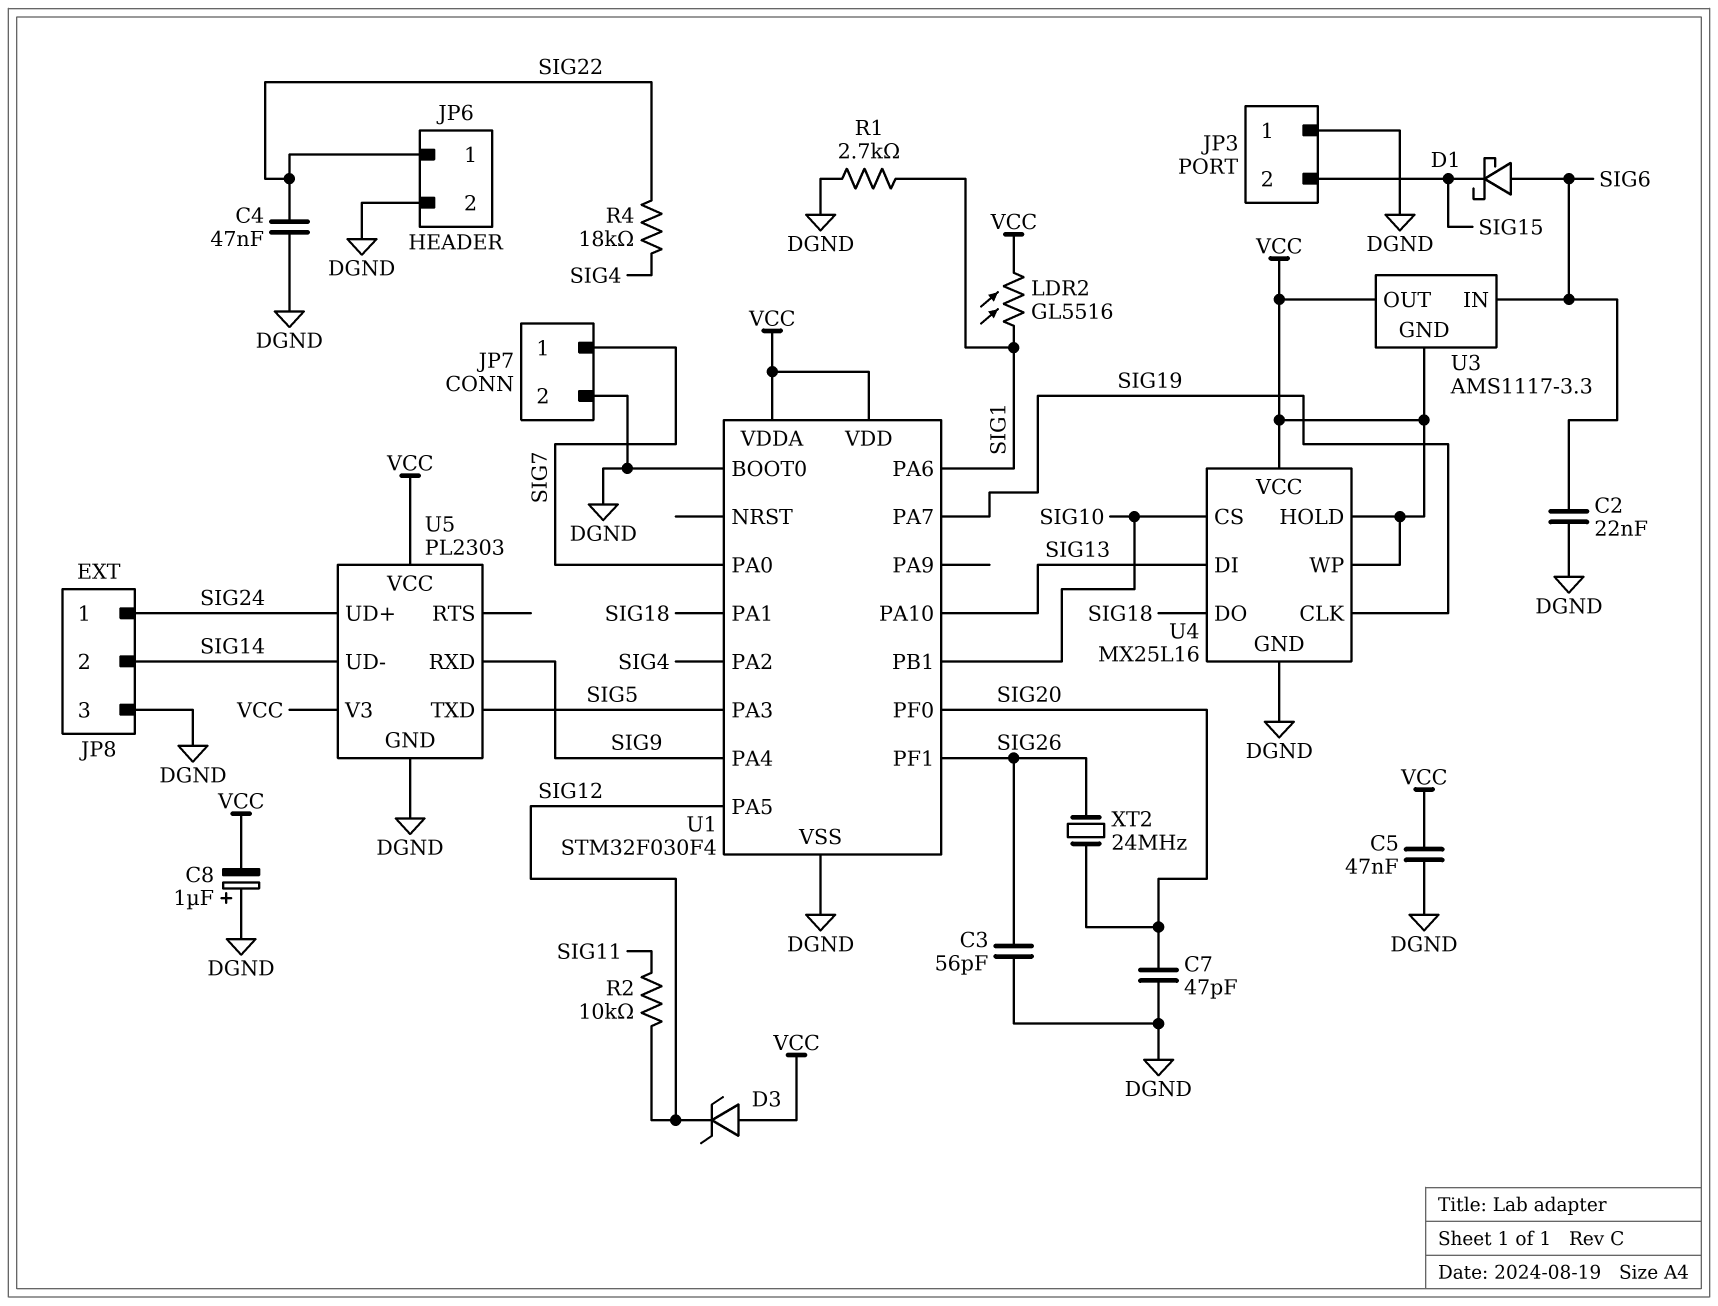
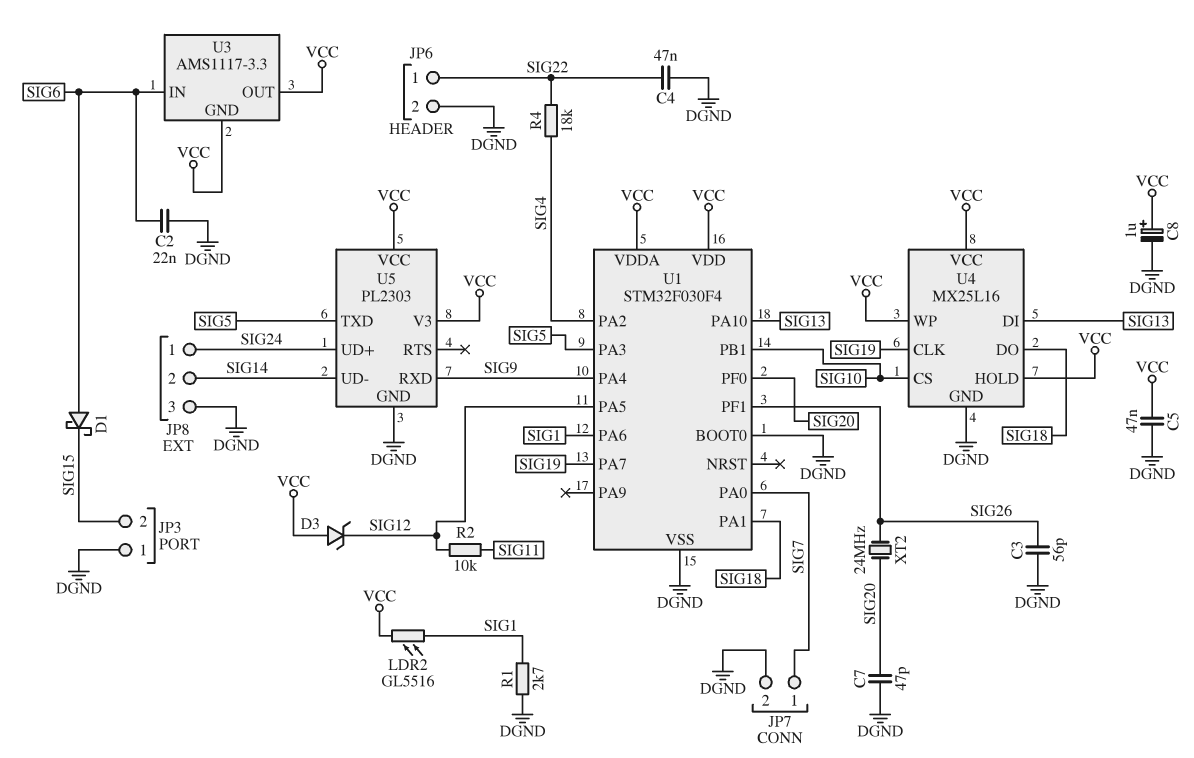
C8: 1uF (plus DGND, minus VCC) -> 1uF (plus VCC, minus DGND)

